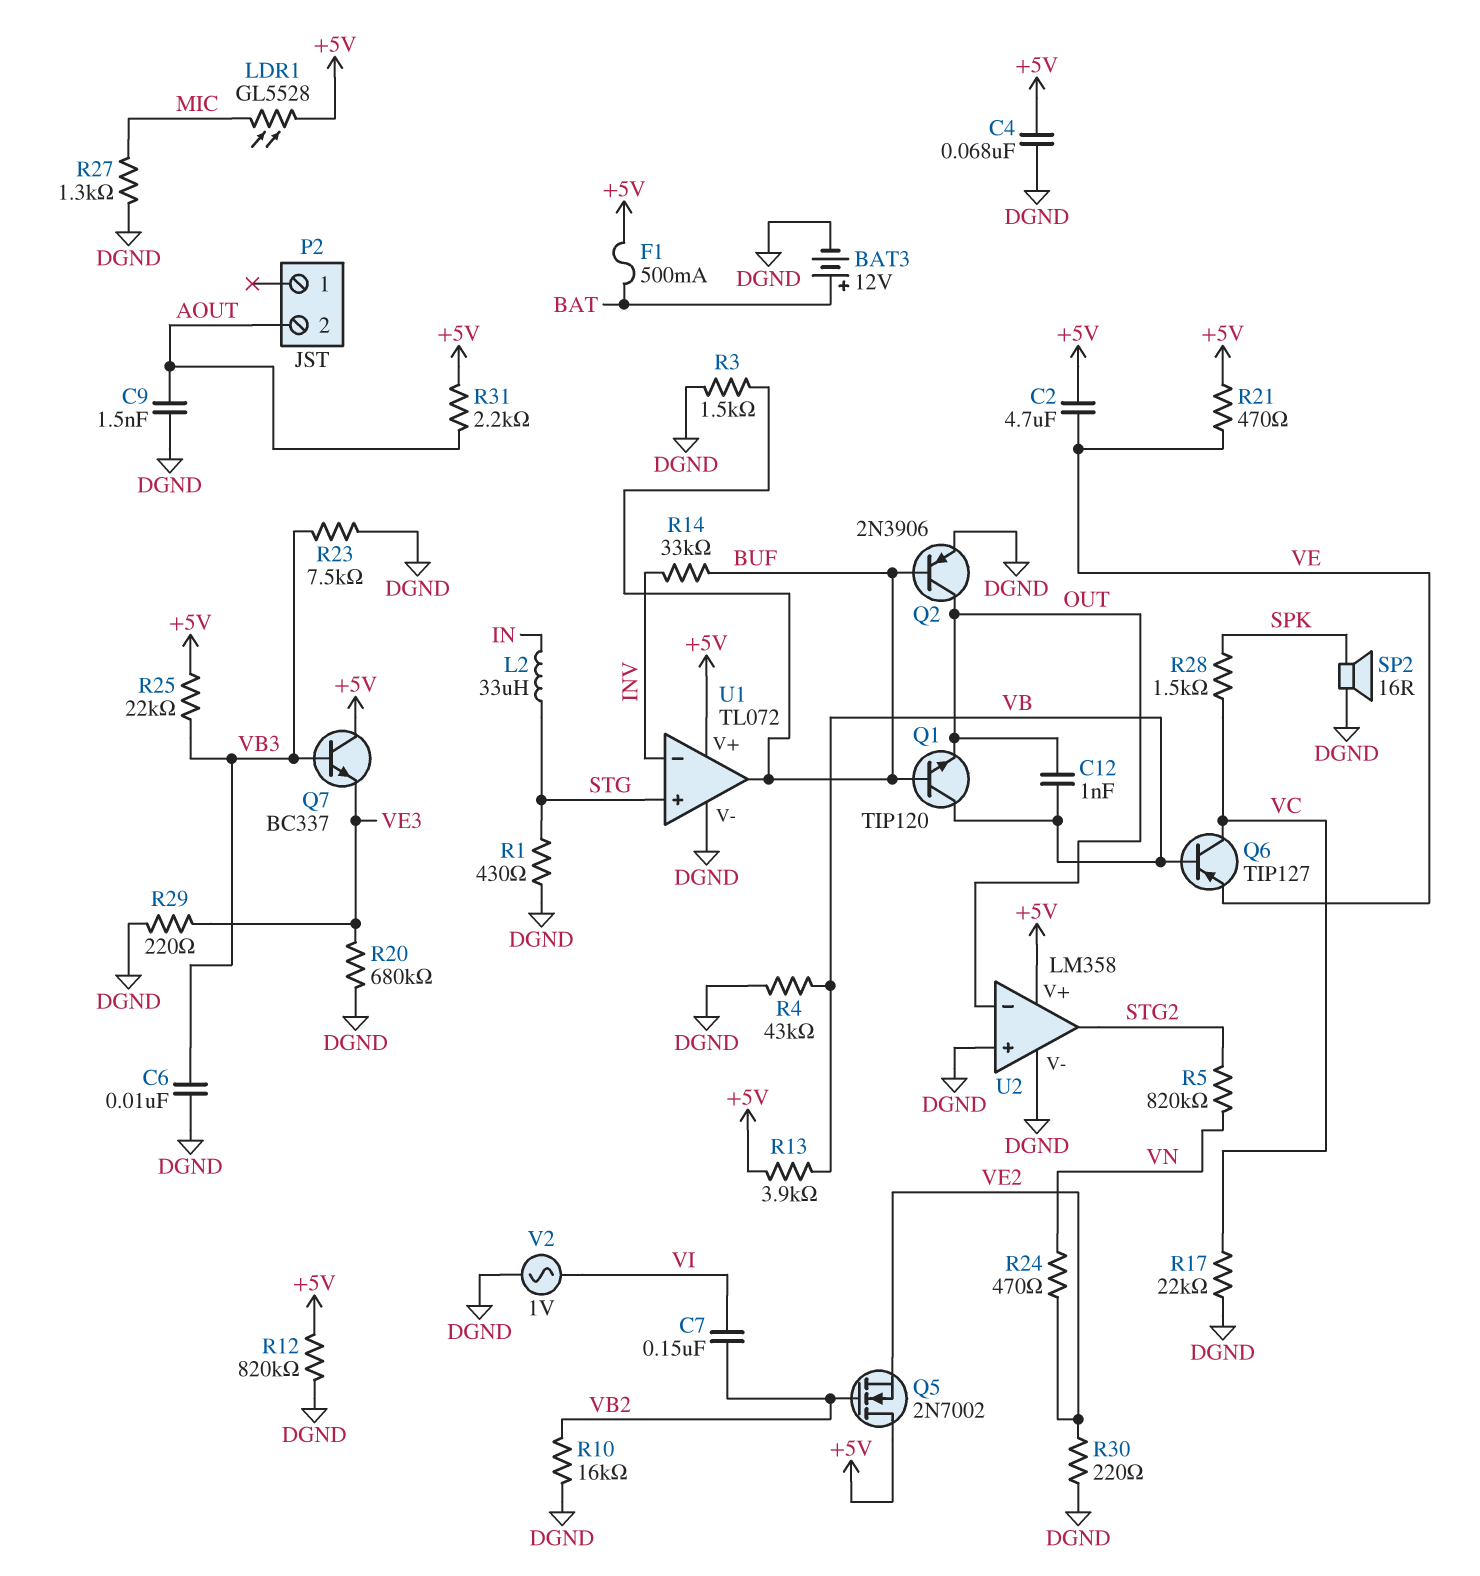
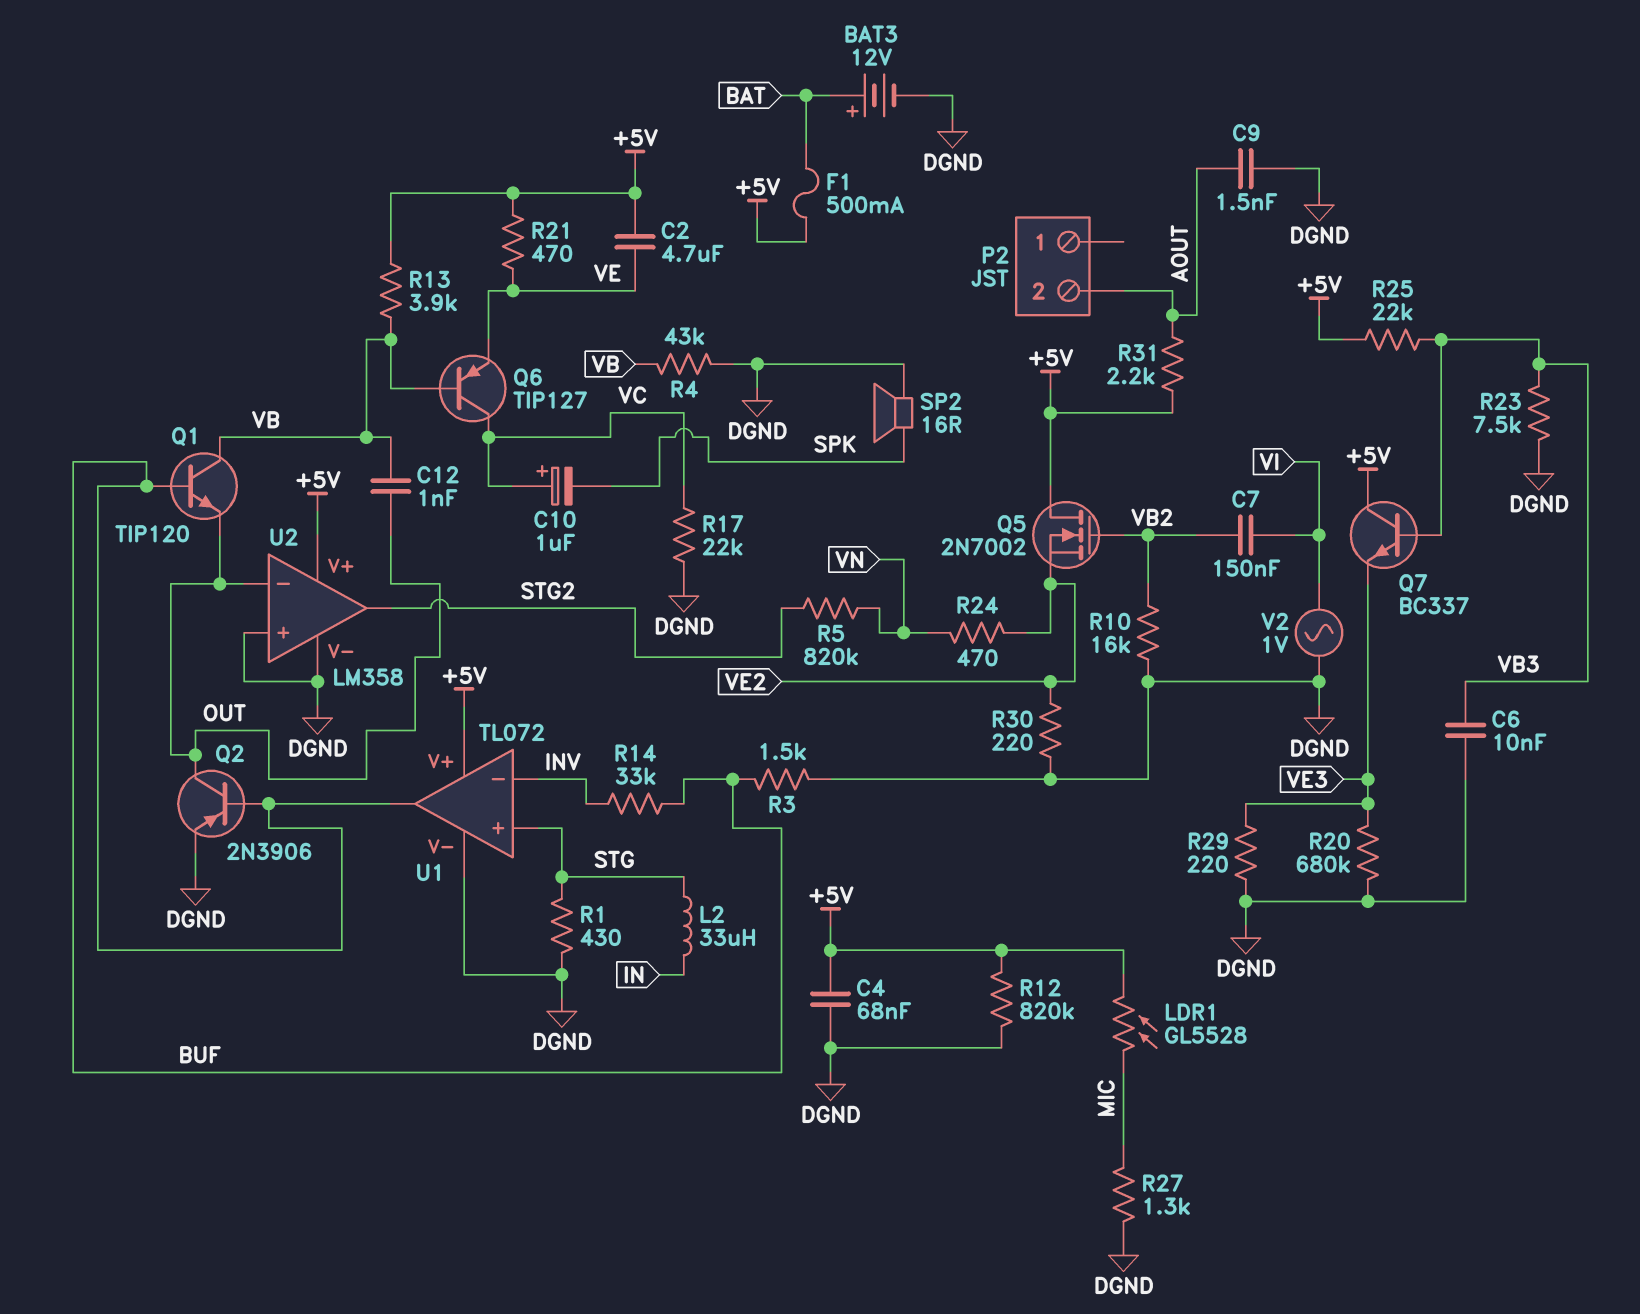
C10: none -> 1uF (plus VC, minus SPK)
R28: 1.5k (SPK, VC) -> none

